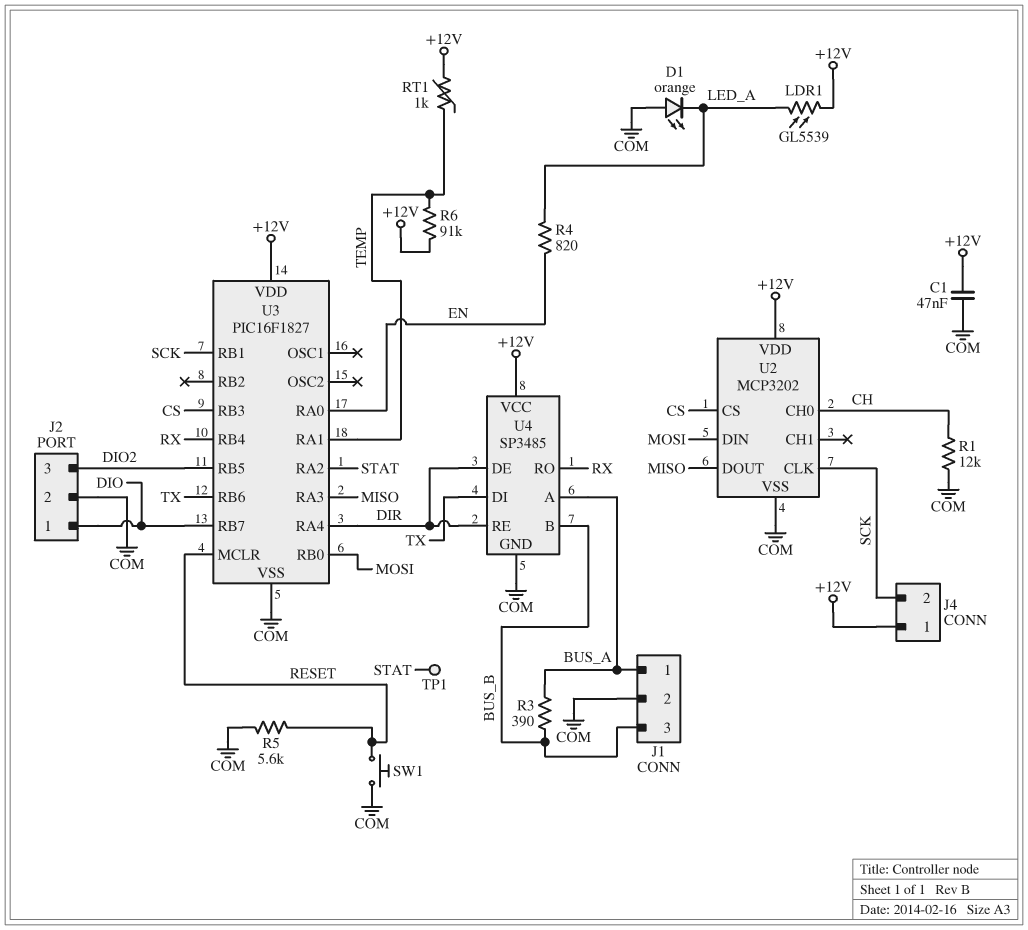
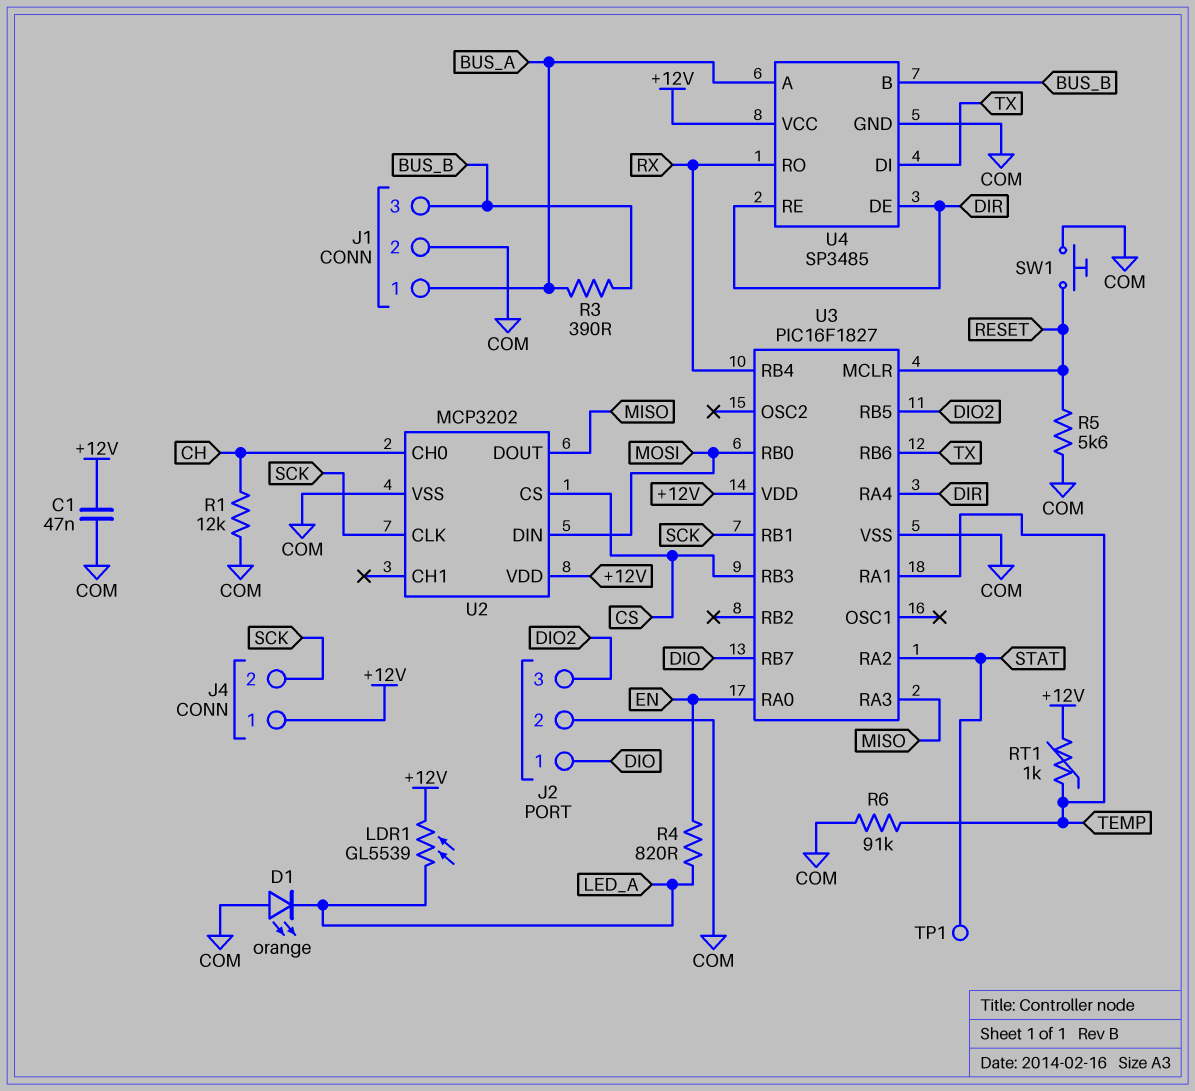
R6: 91k (+12V, TEMP) -> 91k (COM, TEMP)

